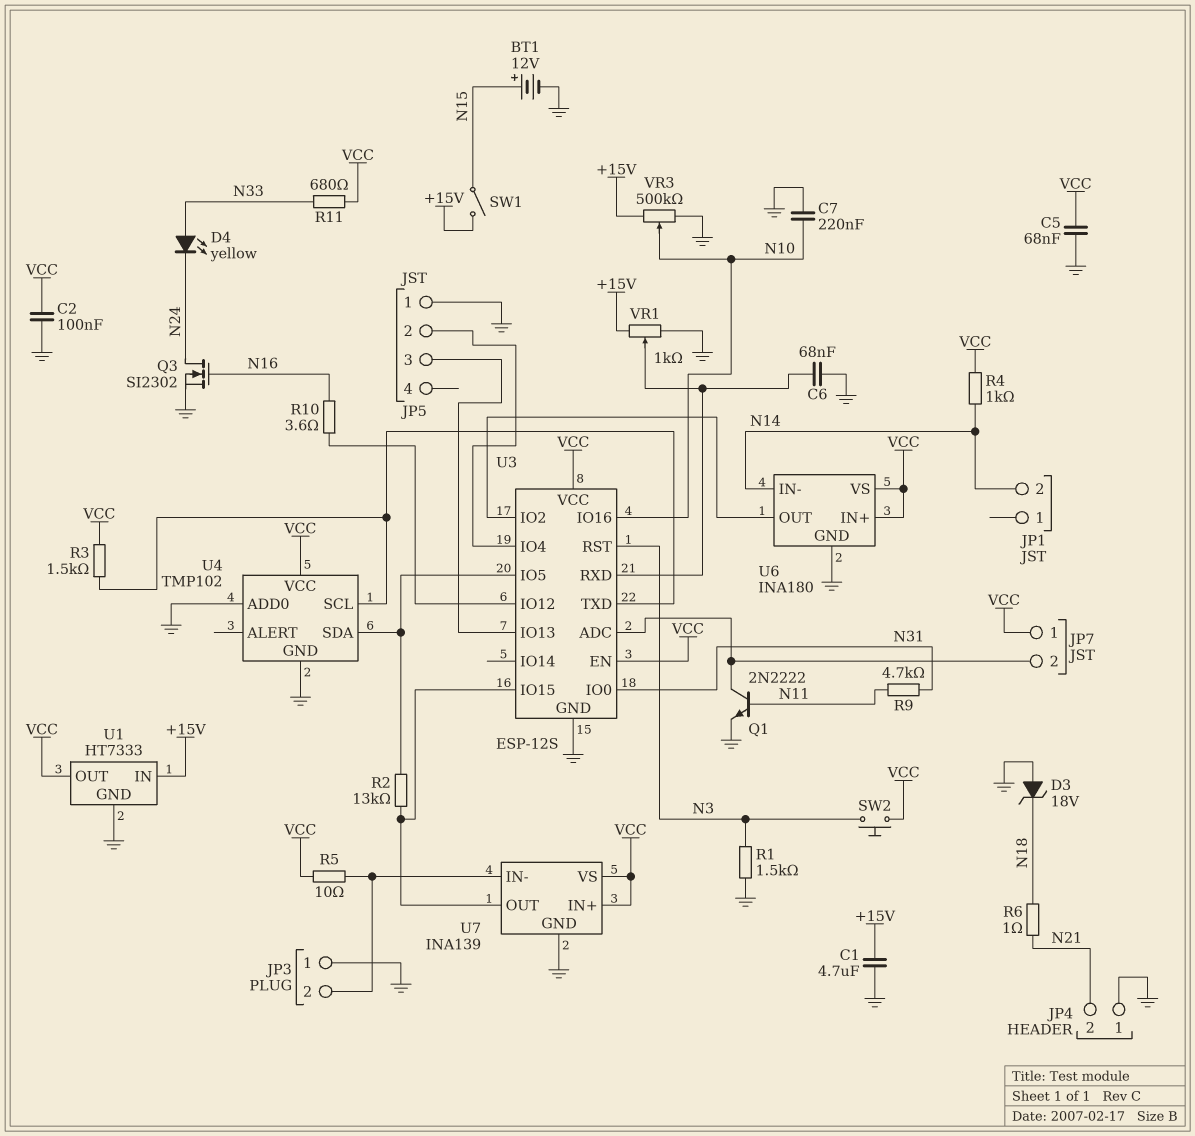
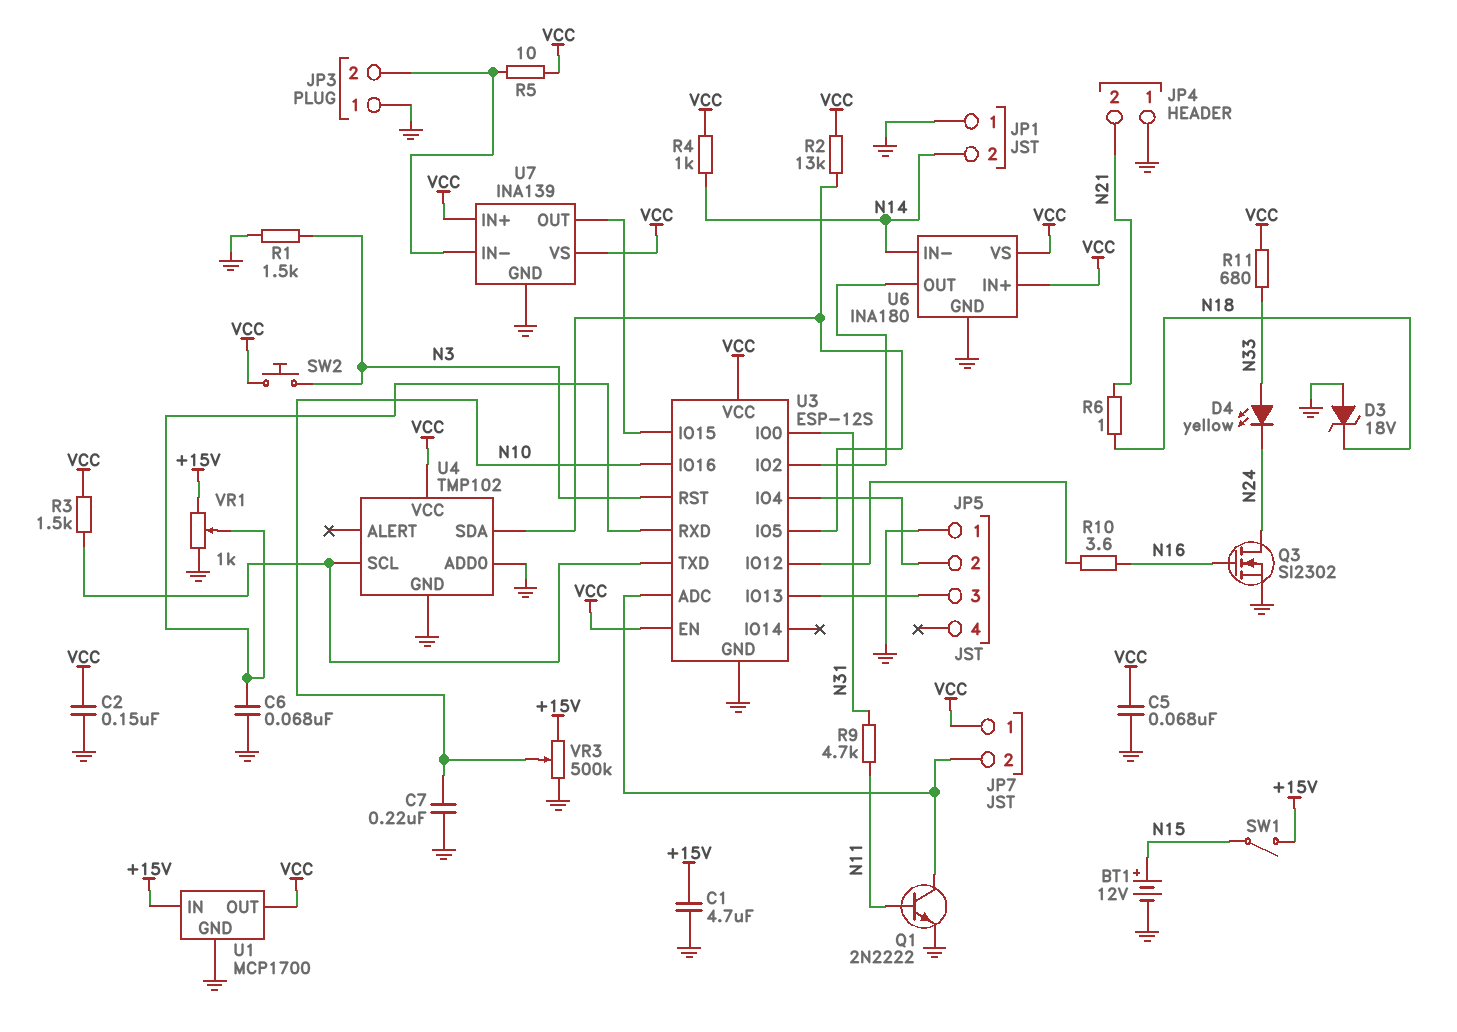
C2: 100nF (GND, VCC) -> 150nF (GND, VCC)
JP1 pin 1: none -> GND
R2: 13k (U3/IO5, U3/IO15) -> 13k (U3/IO5, VCC)
U1: HT7333 -> MCP1700

